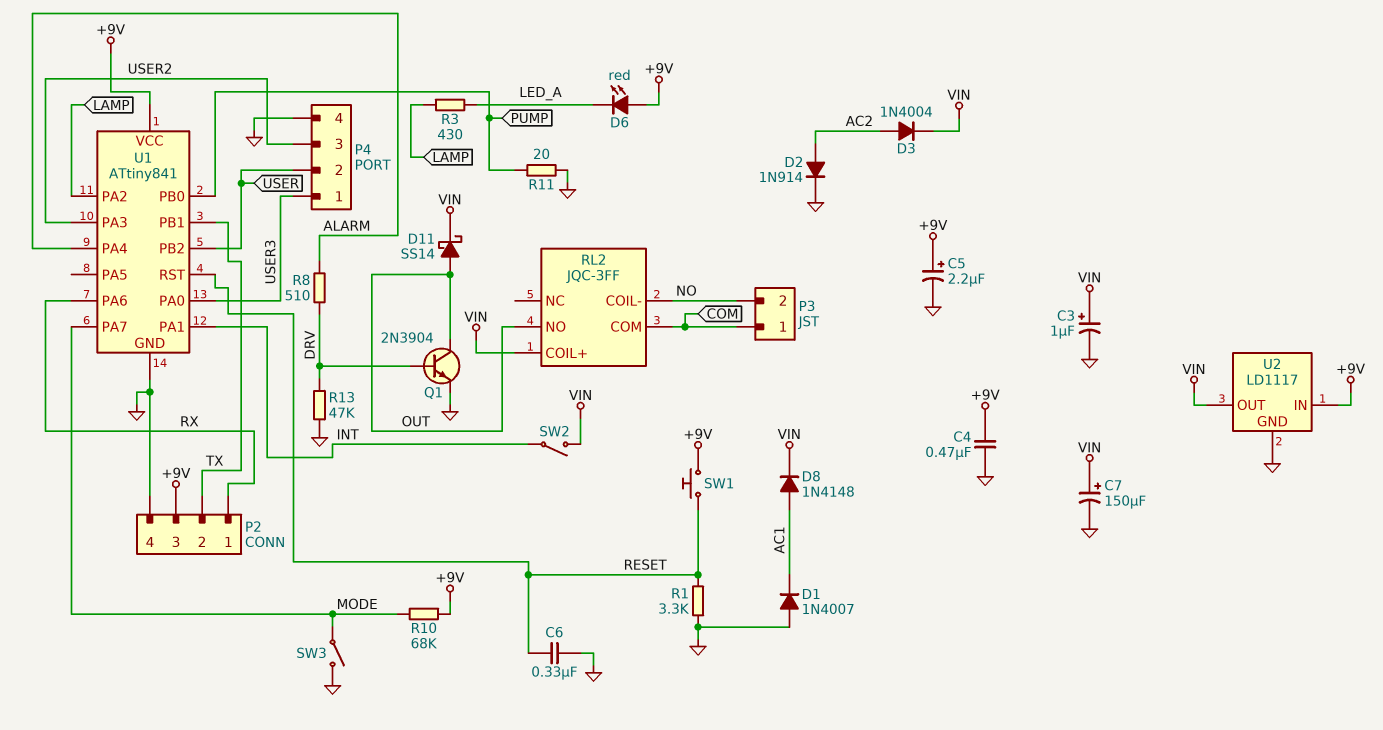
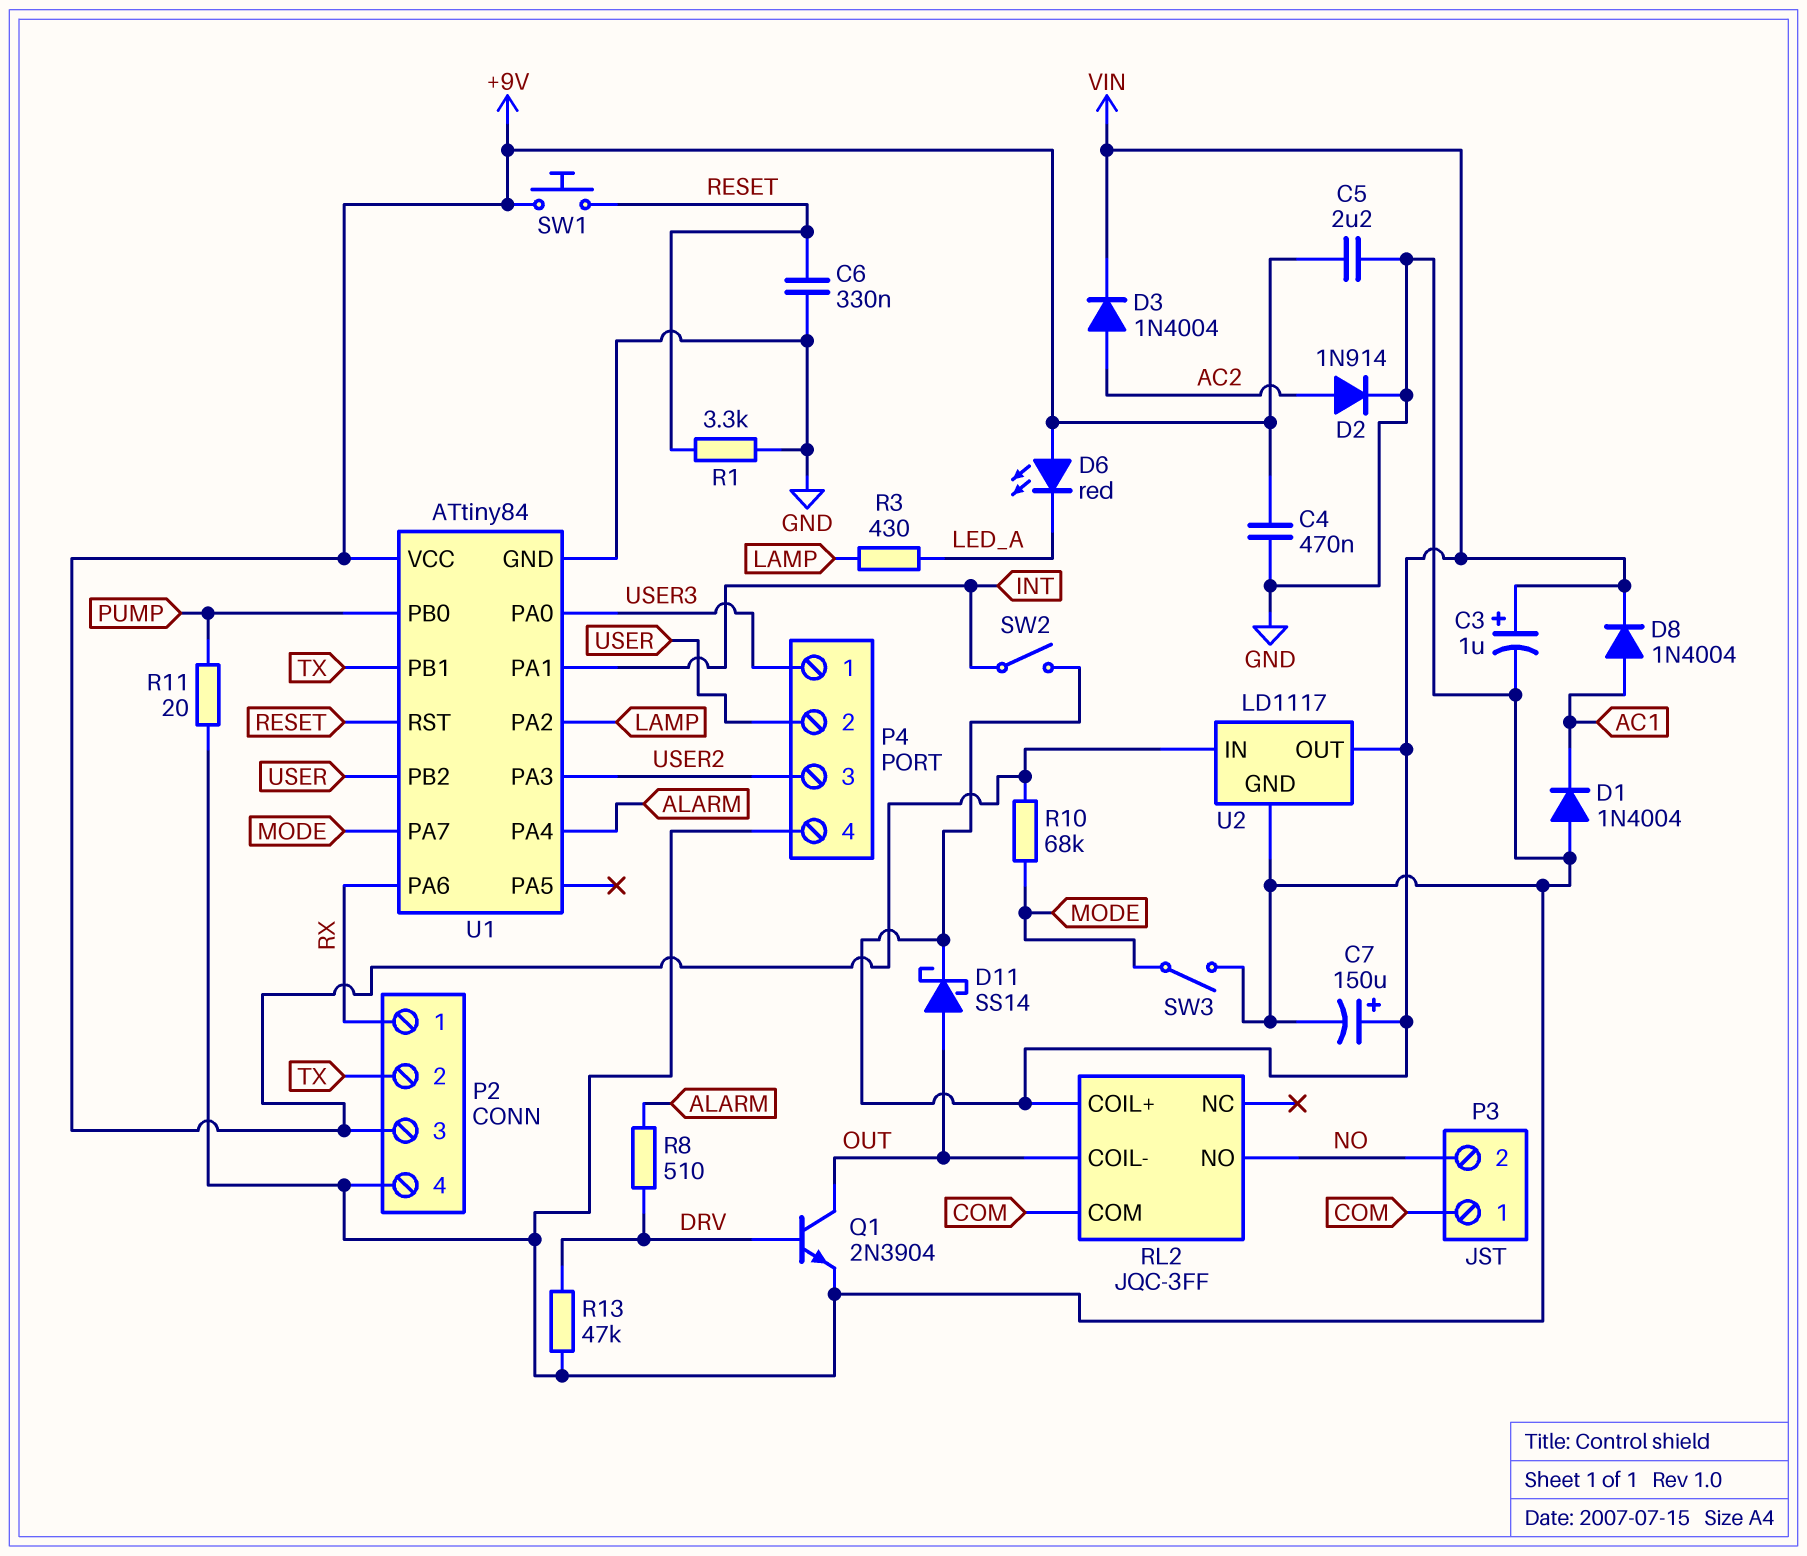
C5: 2.2uF (plus +9V, minus GND) -> 2.2uF (+9V, GND)
D1: diode 1N4007 (A GND, K AC1) -> diode 1N4004 (A GND, K AC1)
D8: diode 1N4148 (A AC1, K VIN) -> diode 1N4004 (A AC1, K VIN)
RL2 pin COIL-: NO -> OUT
RL2 pin NO: OUT -> NO
U1: ATtiny841 -> ATtiny84

